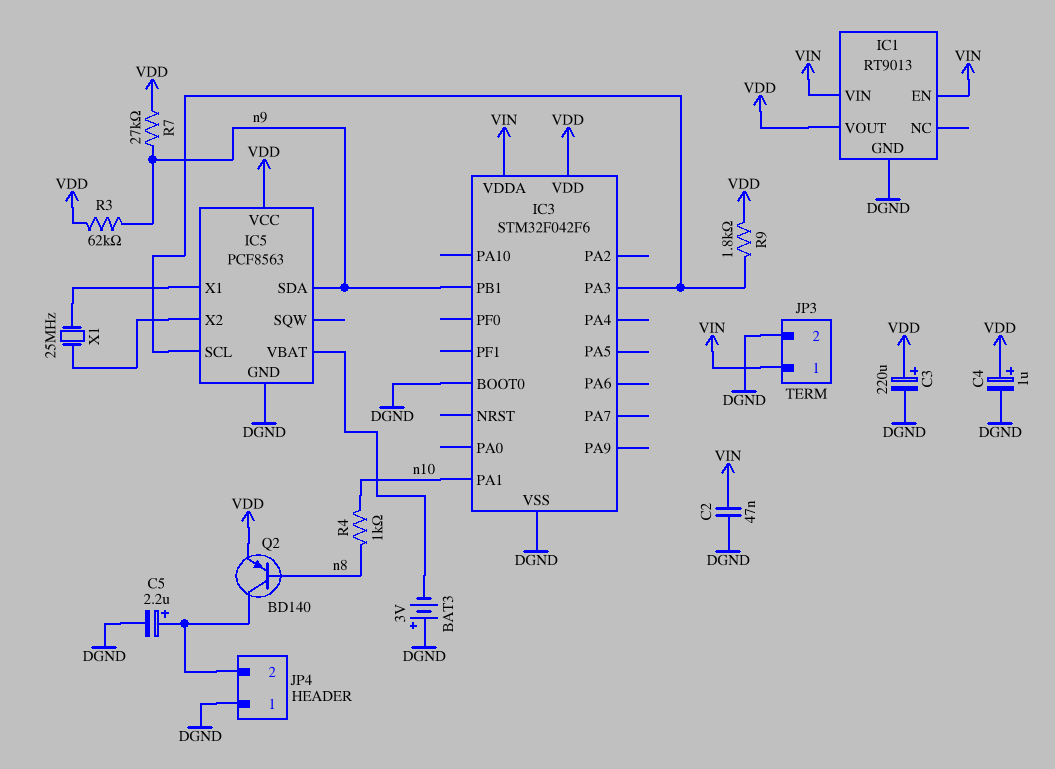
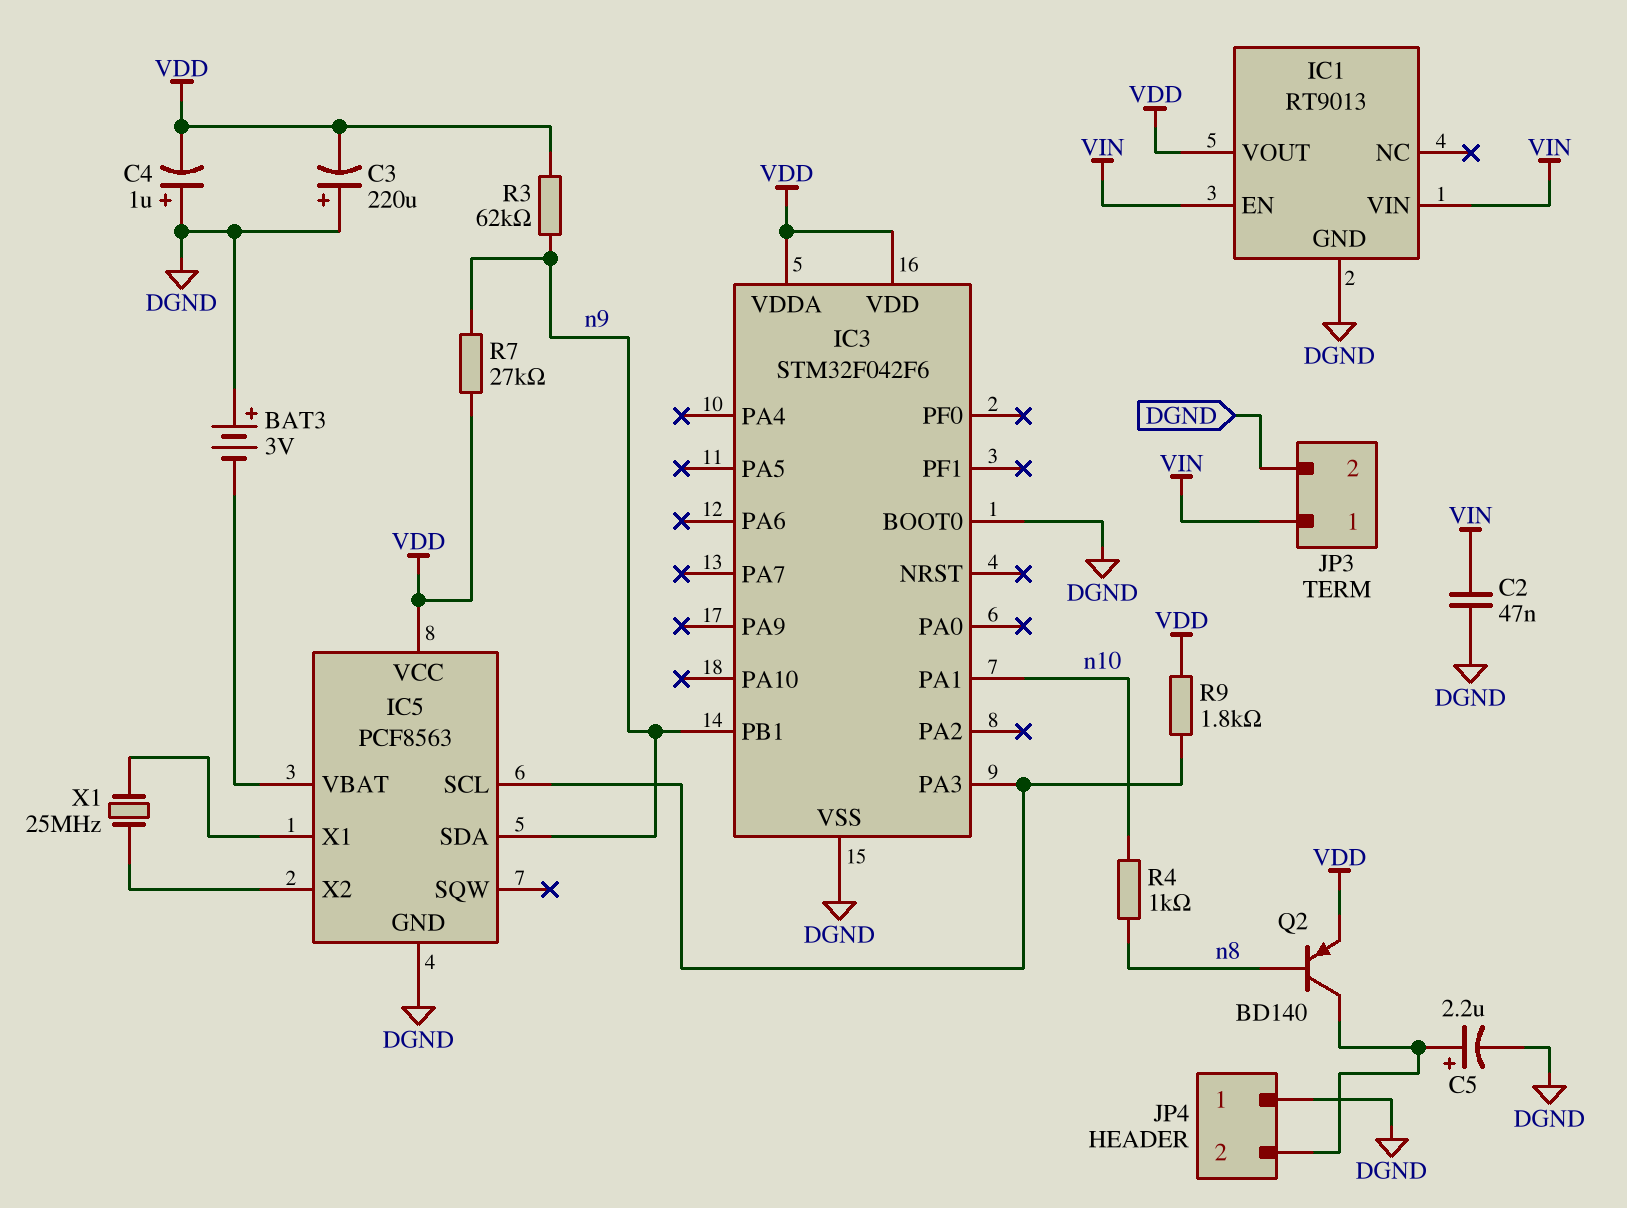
C3: 220uF (plus VDD, minus DGND) -> 220uF (plus DGND, minus VDD)
C4: 1uF (plus VDD, minus DGND) -> 1uF (plus DGND, minus VDD)
IC3 pin VDDA: VIN -> VDD

